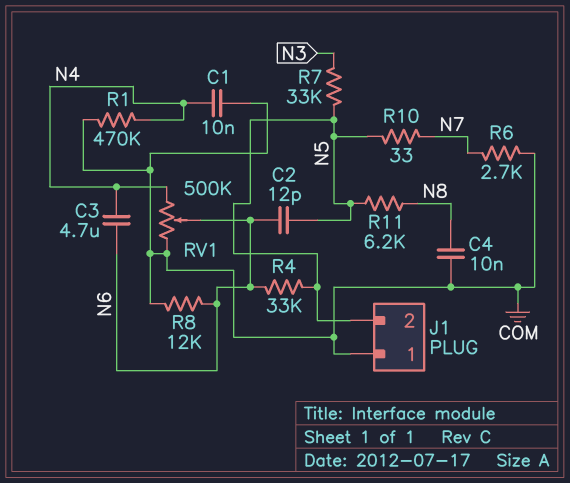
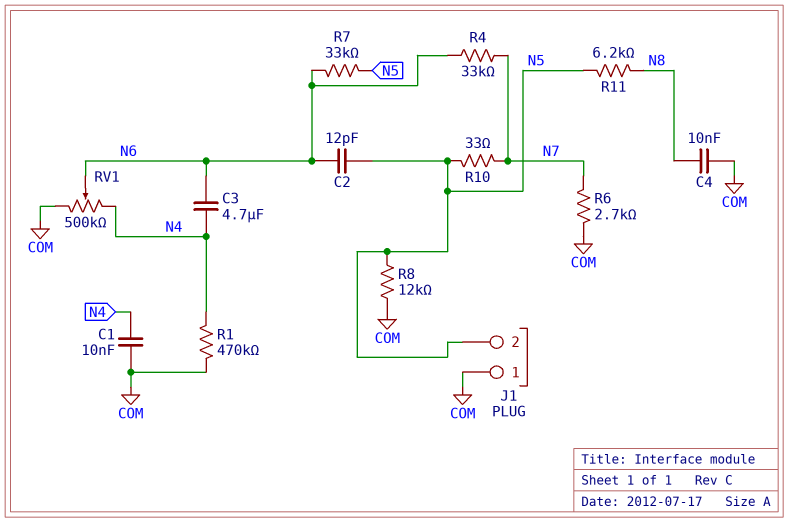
R4: 33k (N5, N6) -> 33k (N6, N7)
R7: 33k (N3, N5) -> 33k (N5, N6)
R8: 12k (COM, N6) -> 12k (COM, N5)

